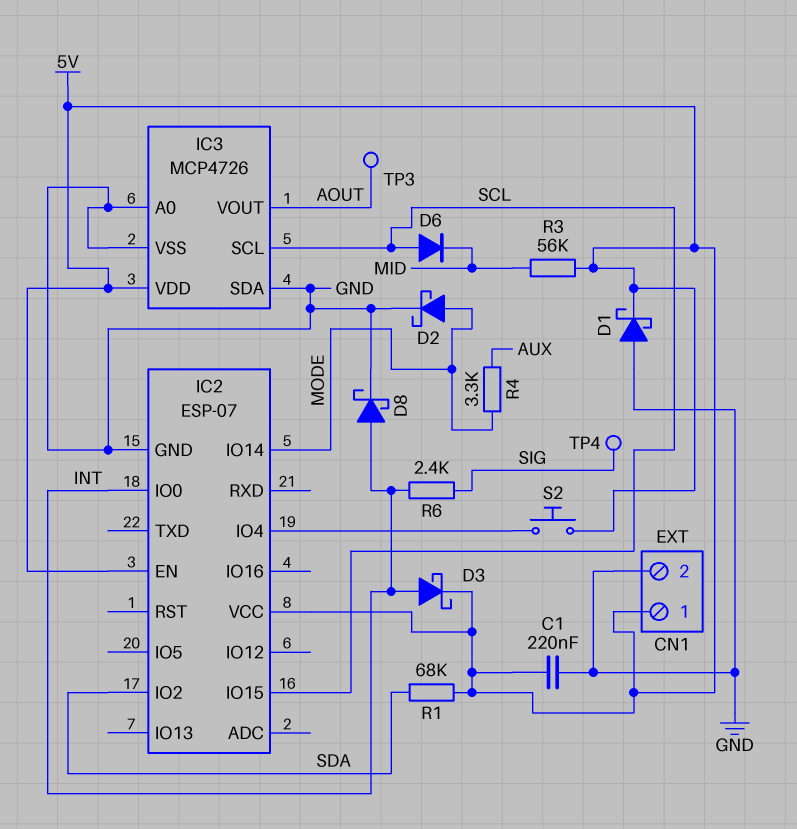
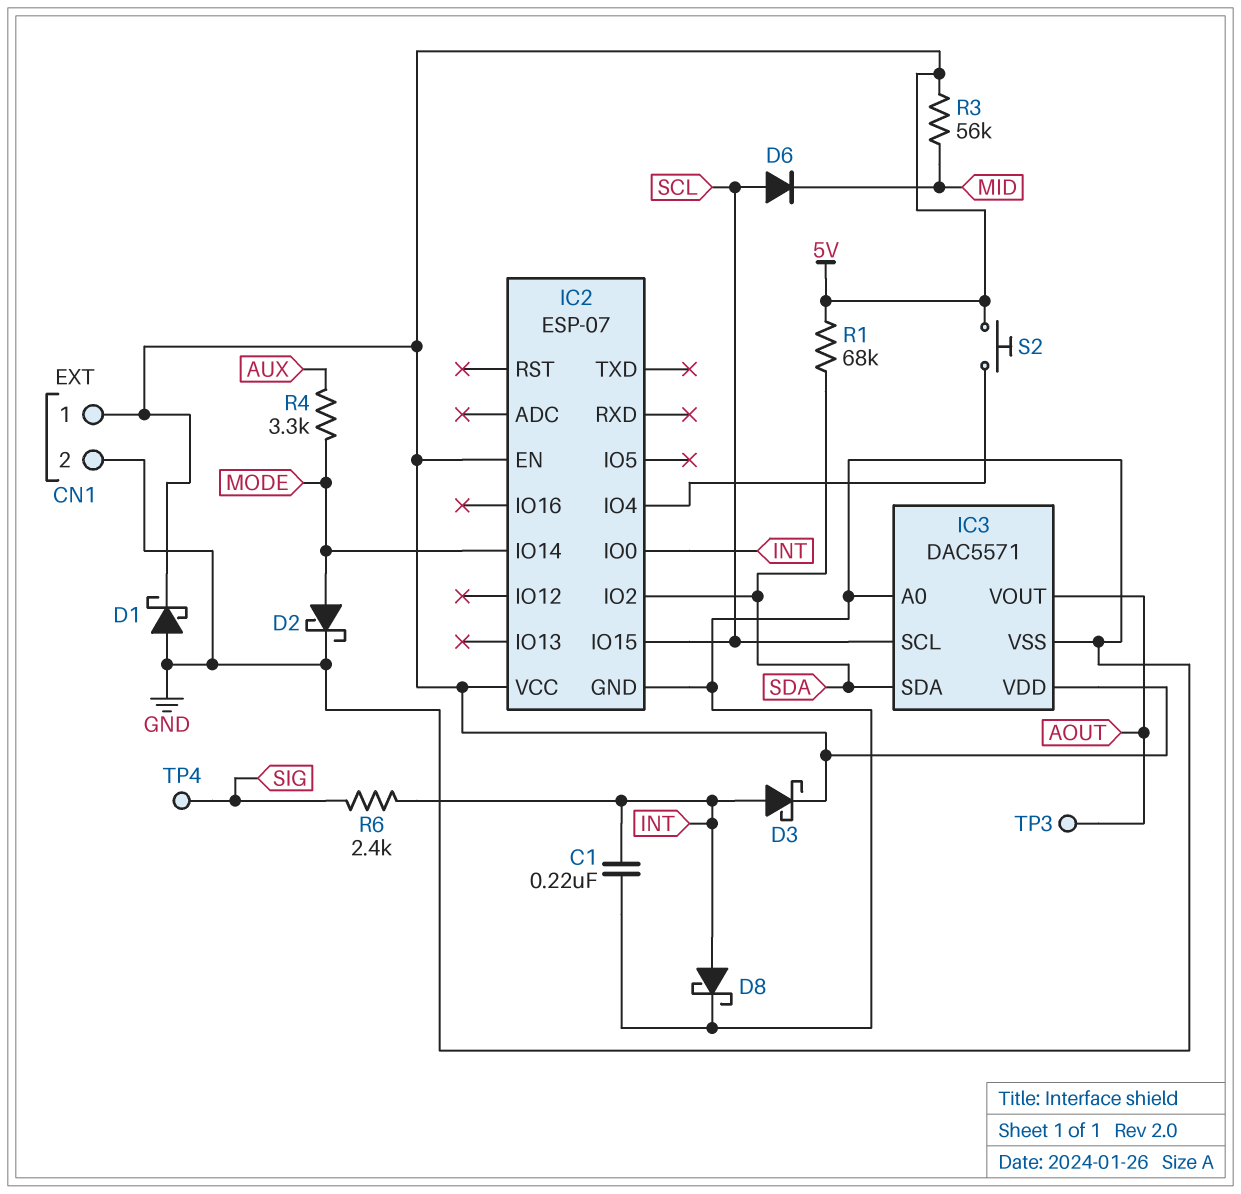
C1: 220nF (5V, GND) -> 220nF (GND, INT)
IC3: MCP4726 -> DAC5571
IC3 pin SDA: GND -> SDA

